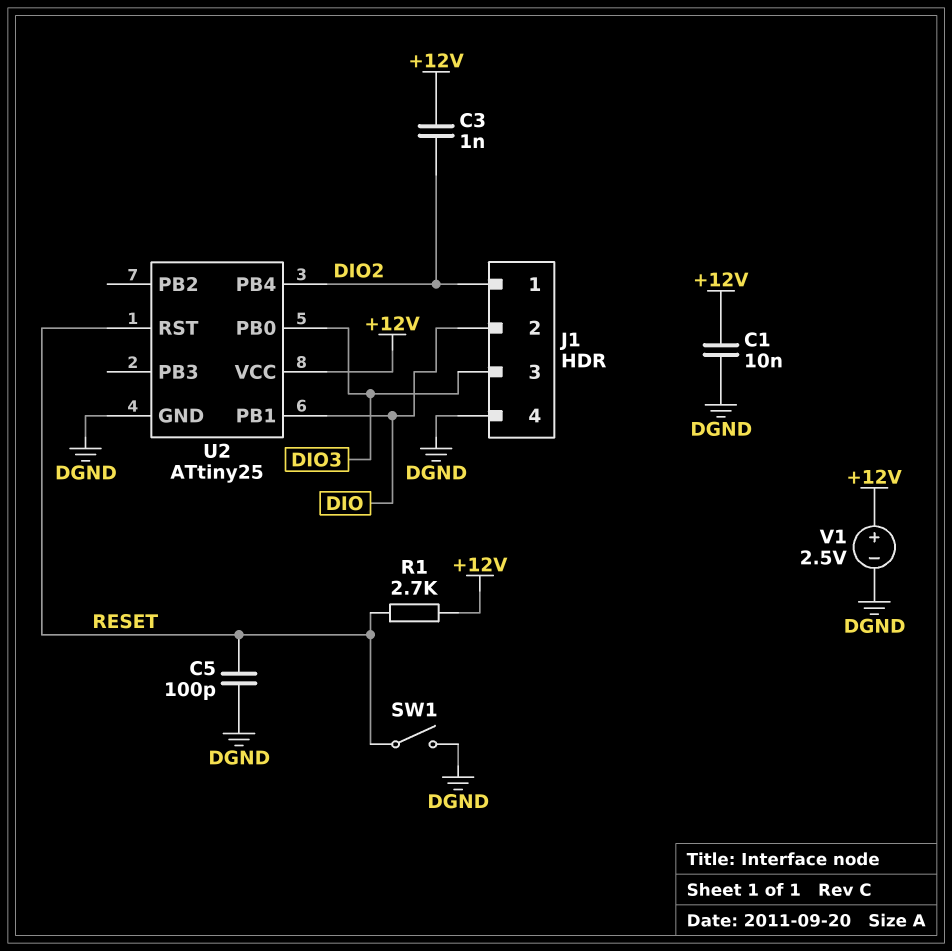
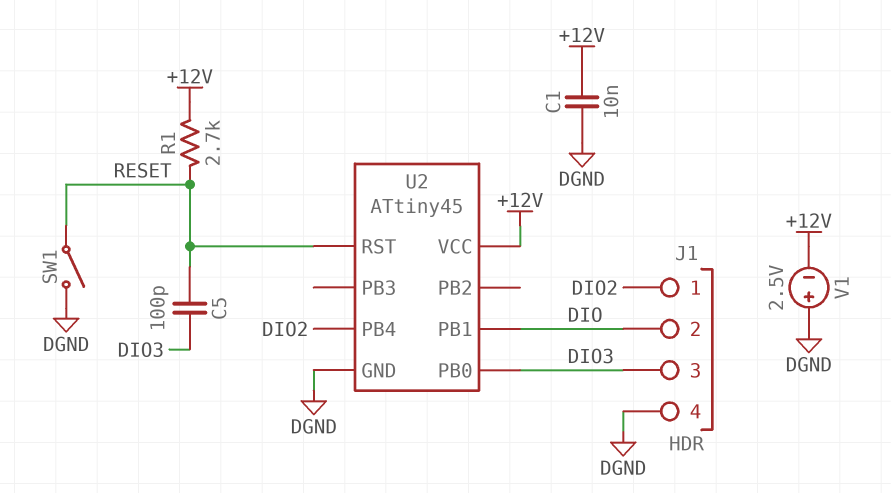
C3: 1nF (+12V, DIO2) -> none
C5: 100pF (DGND, RESET) -> 100pF (DIO3, RESET)
U2: ATtiny25 -> ATtiny45
V1: 2.5V (plus +12V, minus DGND) -> 2.5V (plus DGND, minus +12V)

